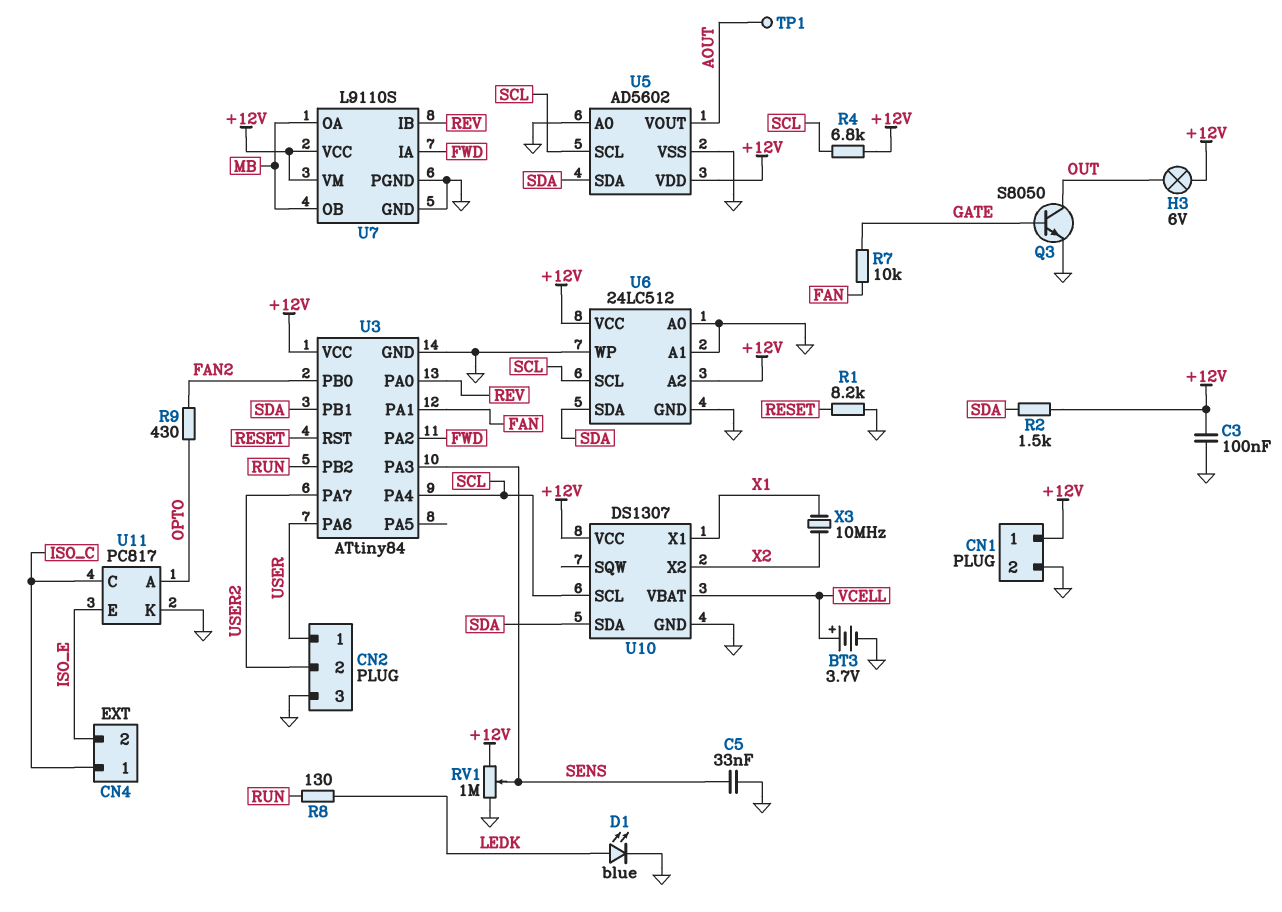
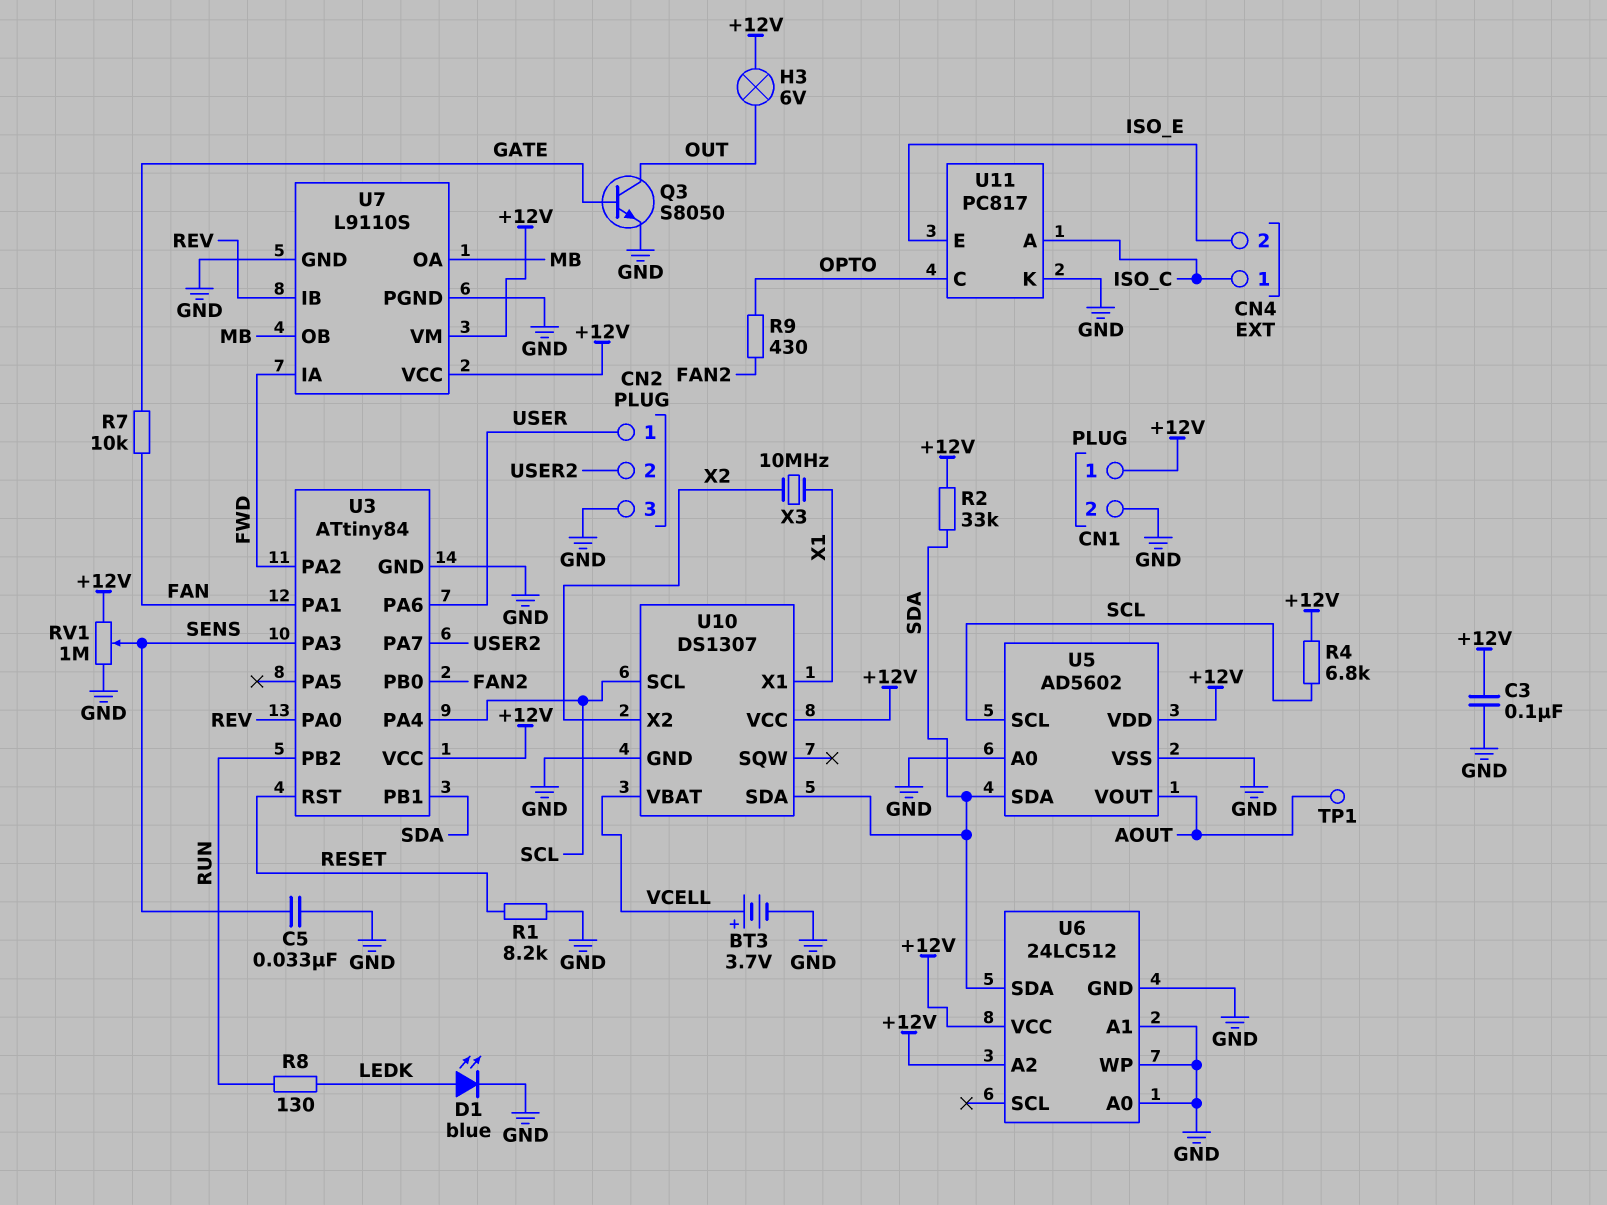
R2: 1.5k (+12V, SDA) -> 33k (+12V, SDA)
U6 pin SCL: SCL -> none
U11 pin A: OPTO -> ISO_C
U11 pin C: ISO_C -> OPTO

